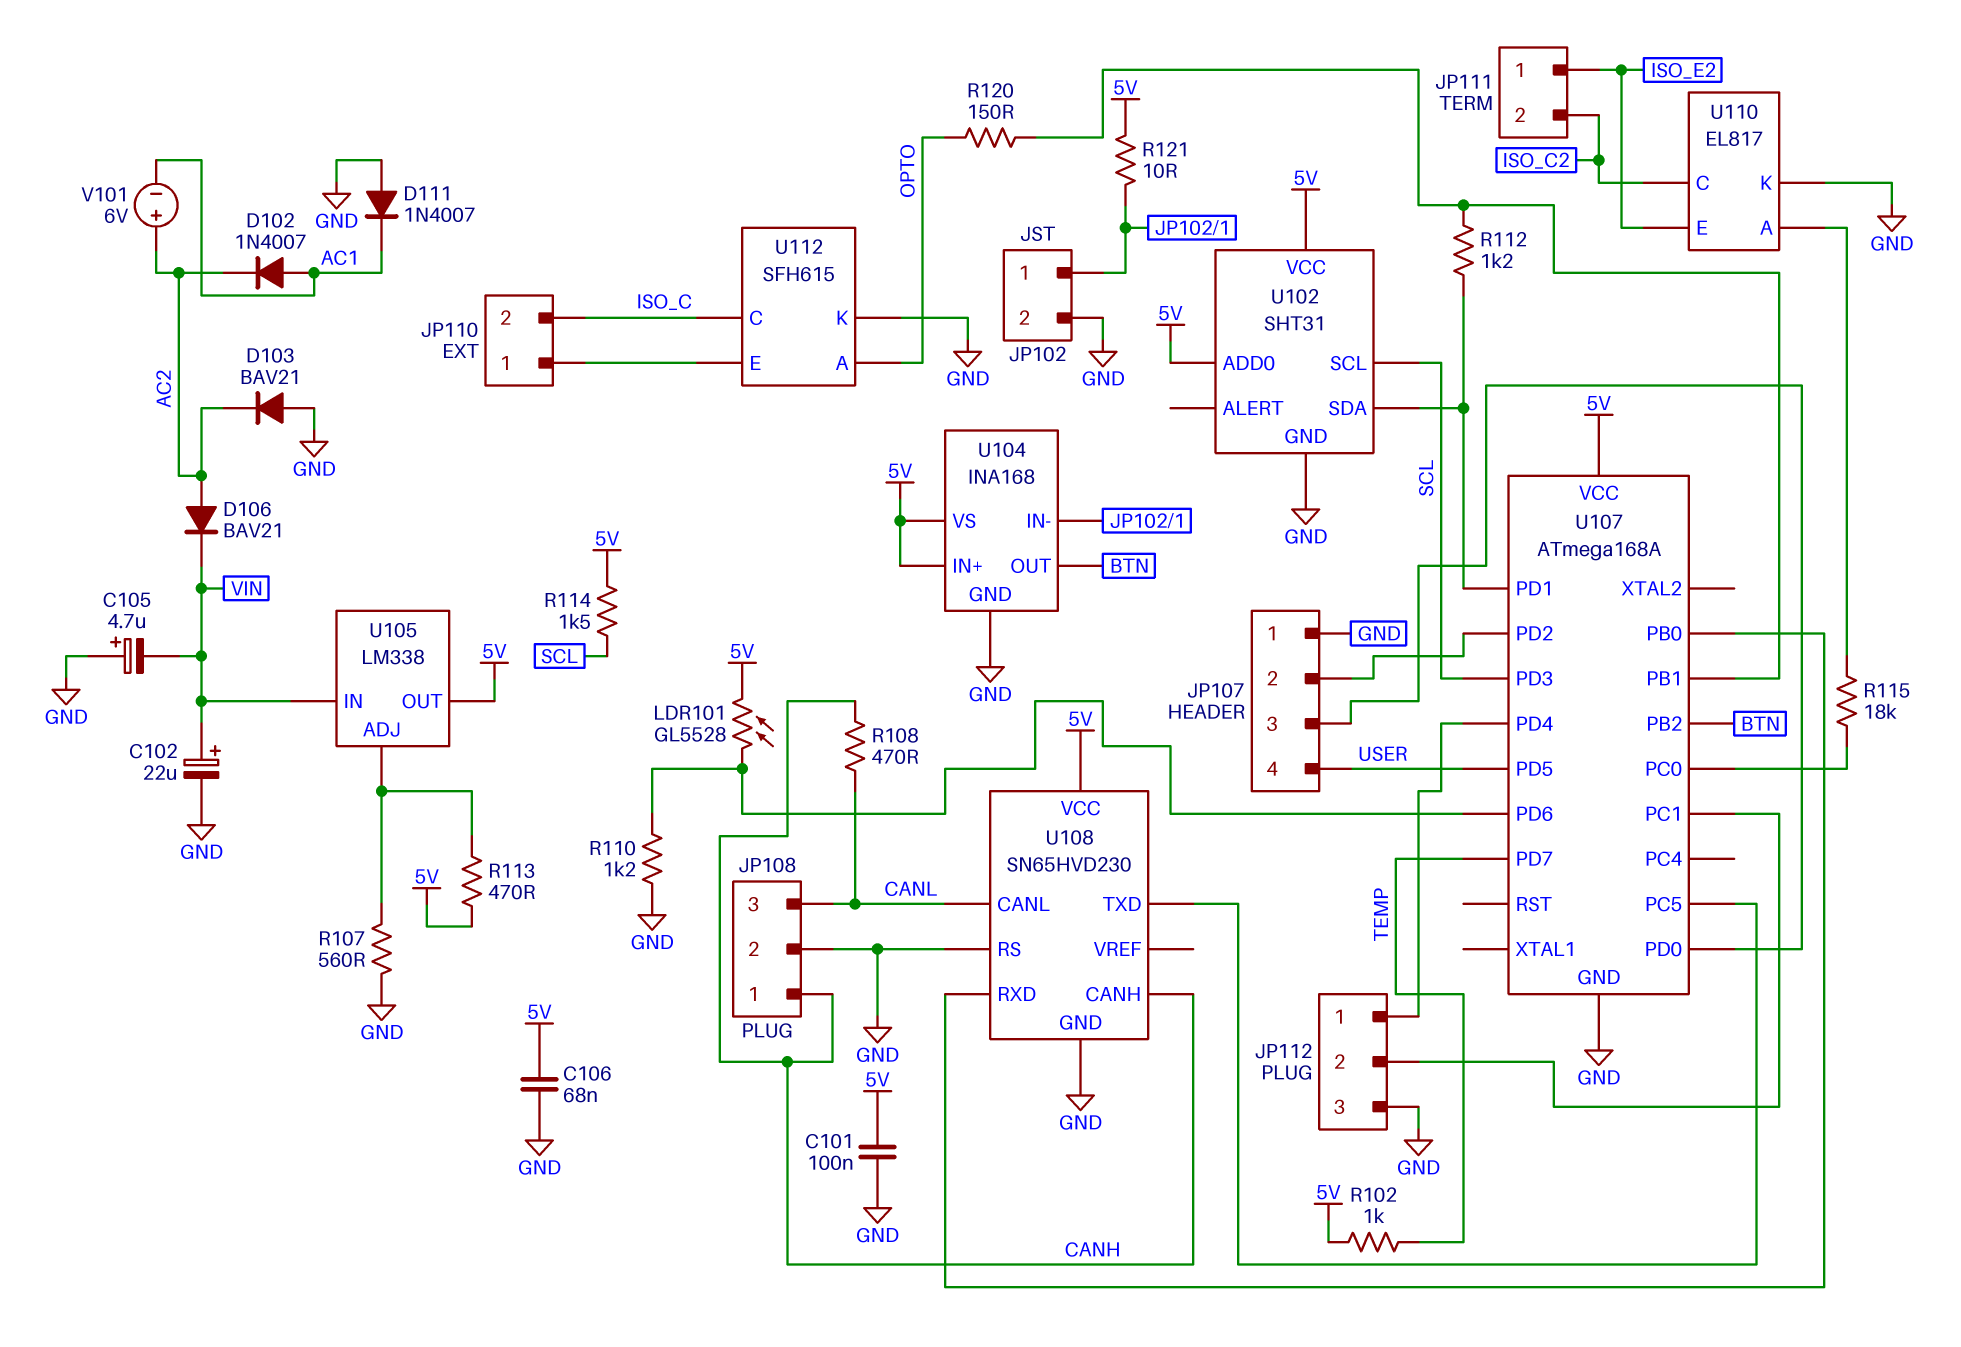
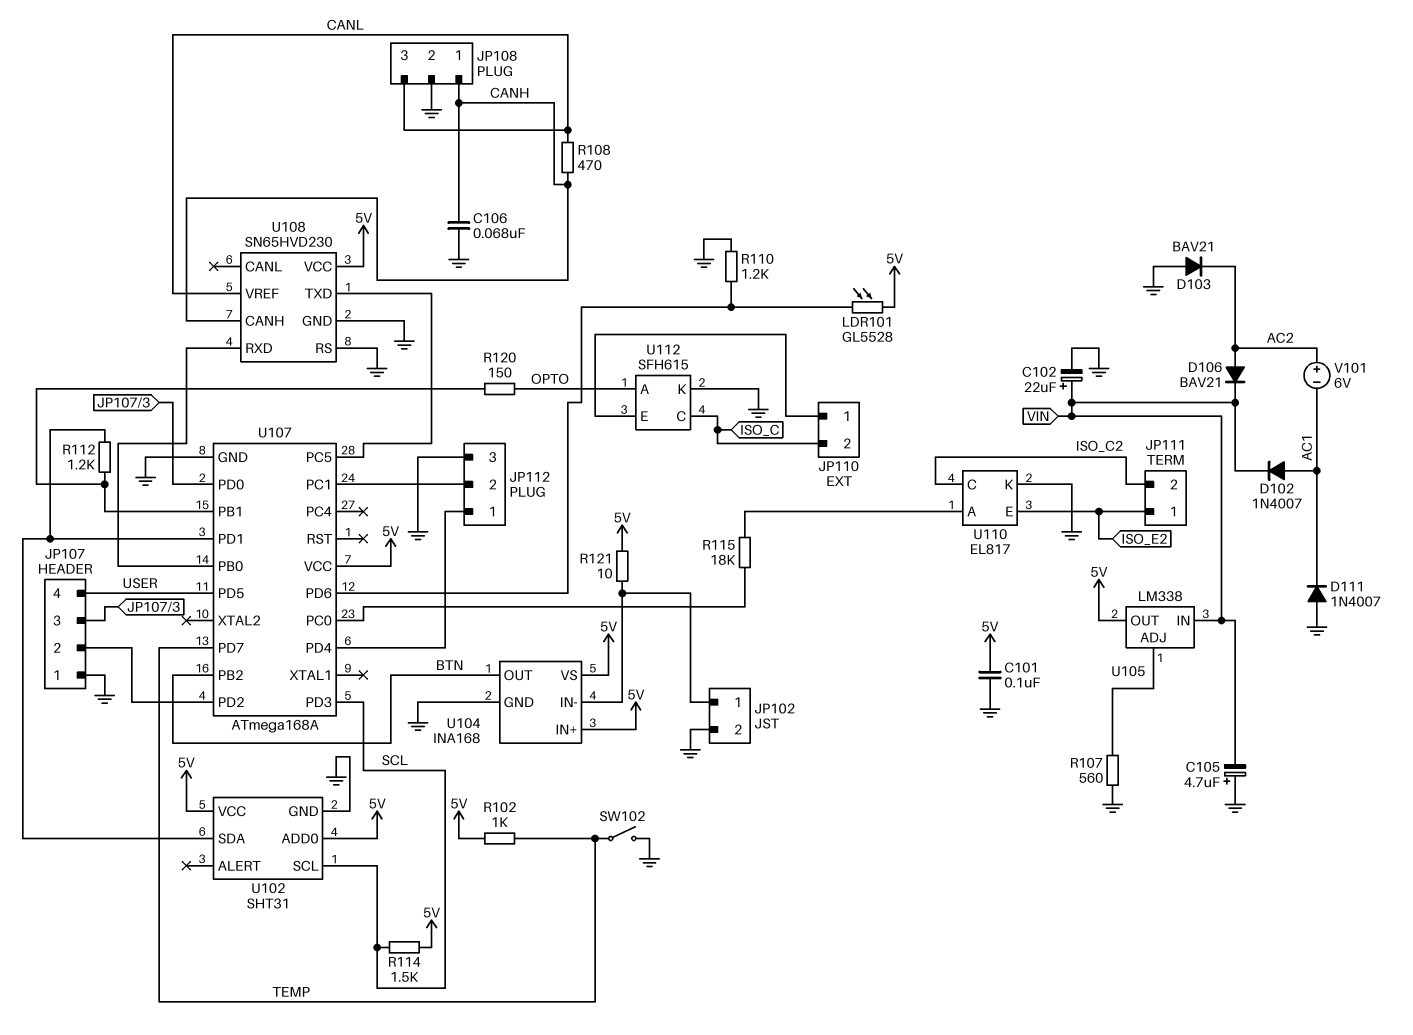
C106: 68nF (5V, GND) -> 68nF (CANH, GND)
D102: diode 1N4007 (A AC1, K AC2) -> diode 1N4007 (A AC1, K VIN)
R113: 470 (5V, U105/ADJ) -> none
SW102: none -> switch (GND, TEMP)
U108 pin CANL: CANL -> none
U108 pin VREF: none -> CANL

